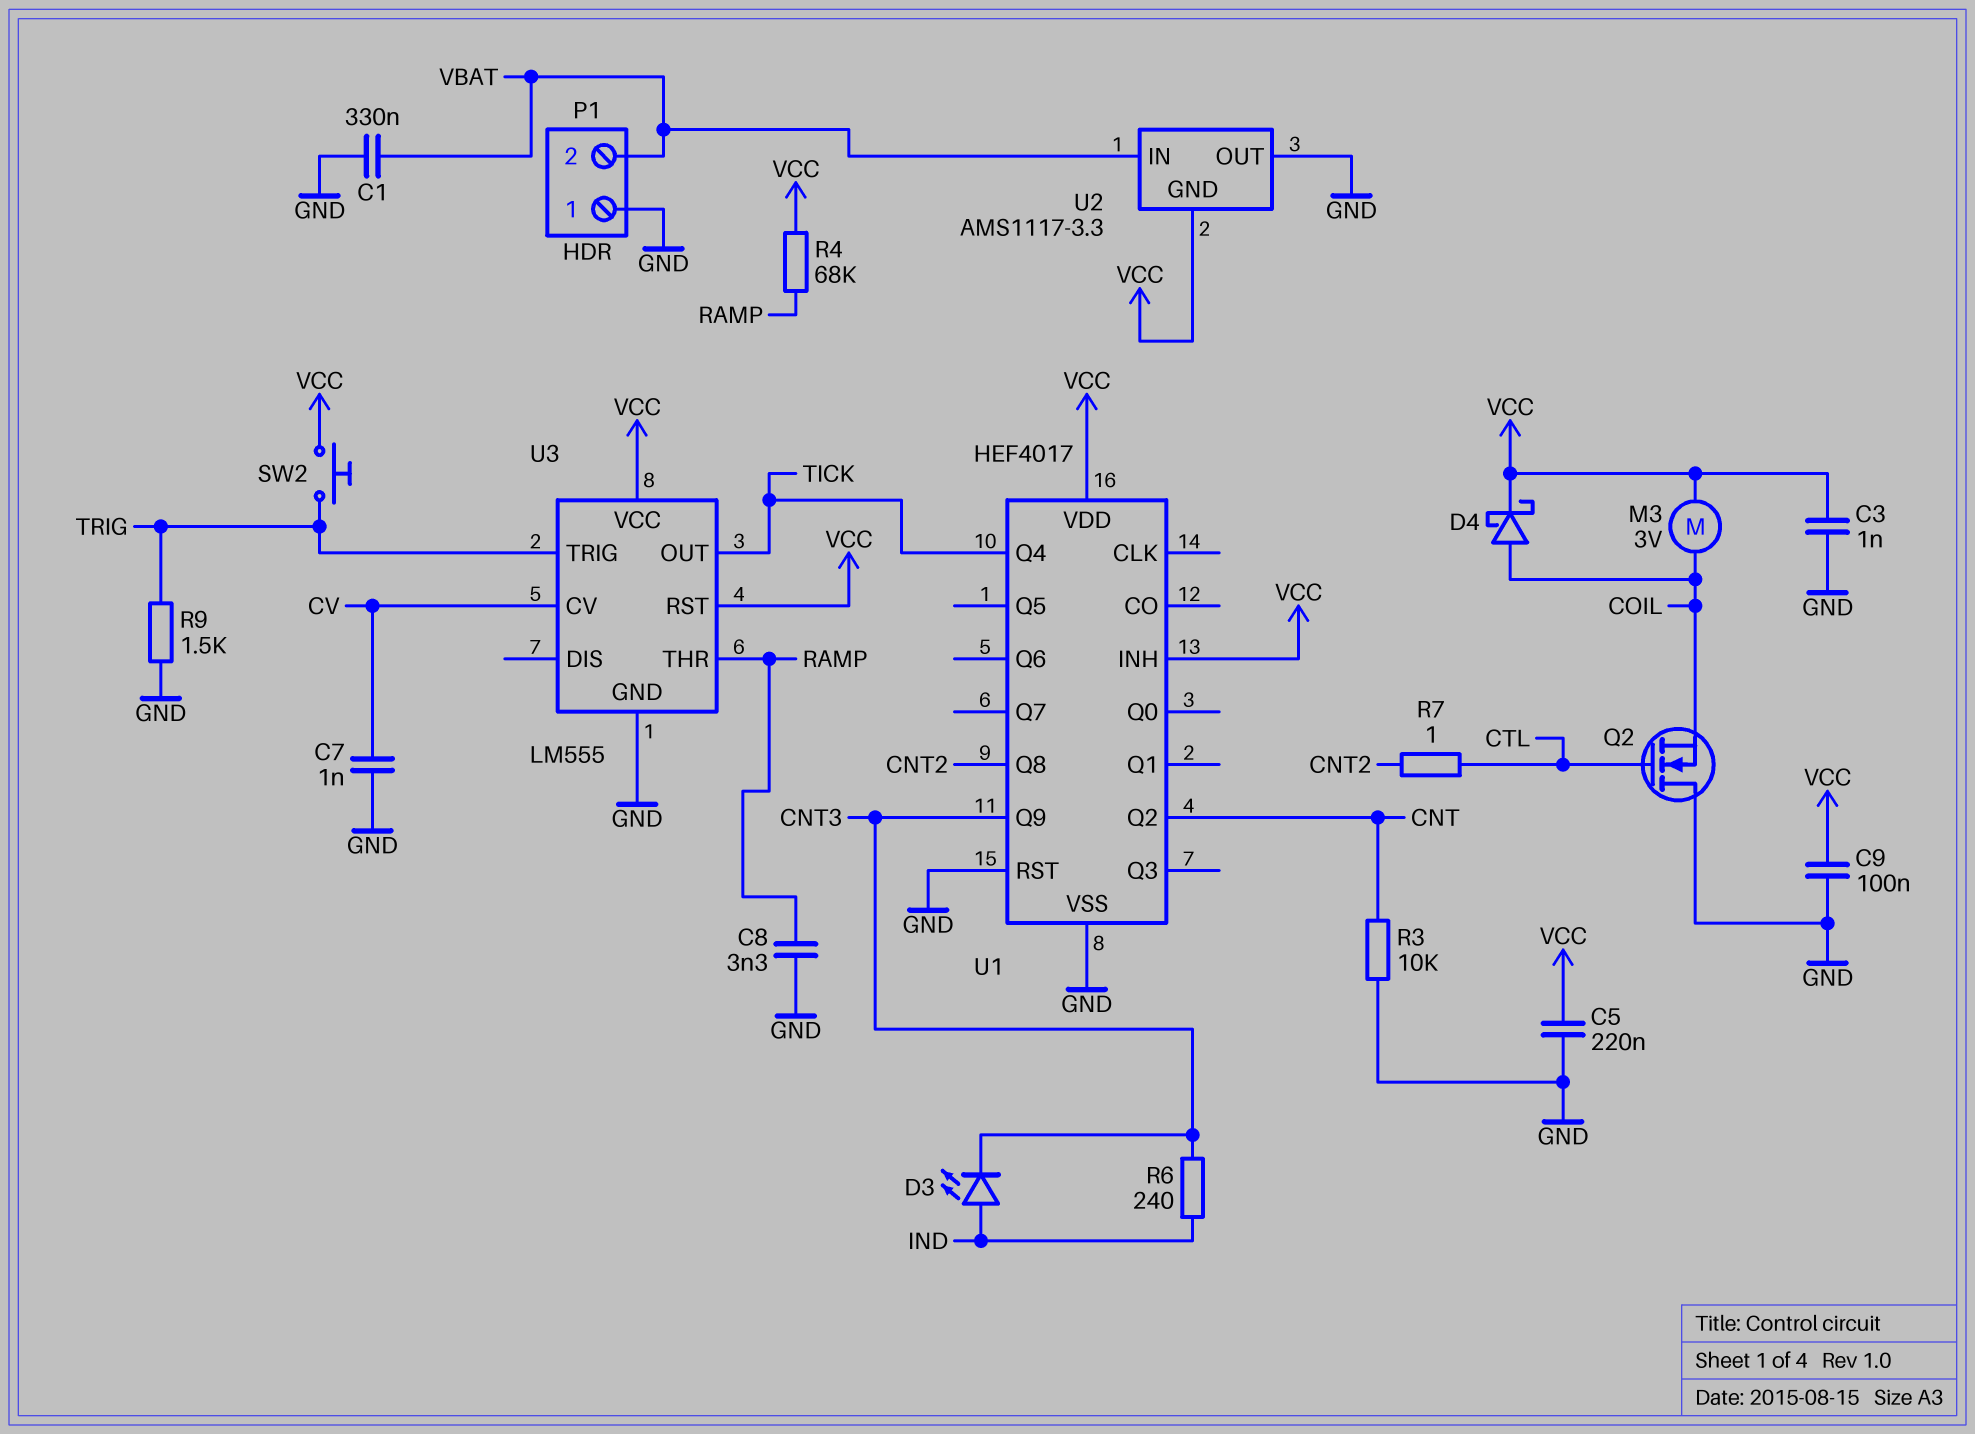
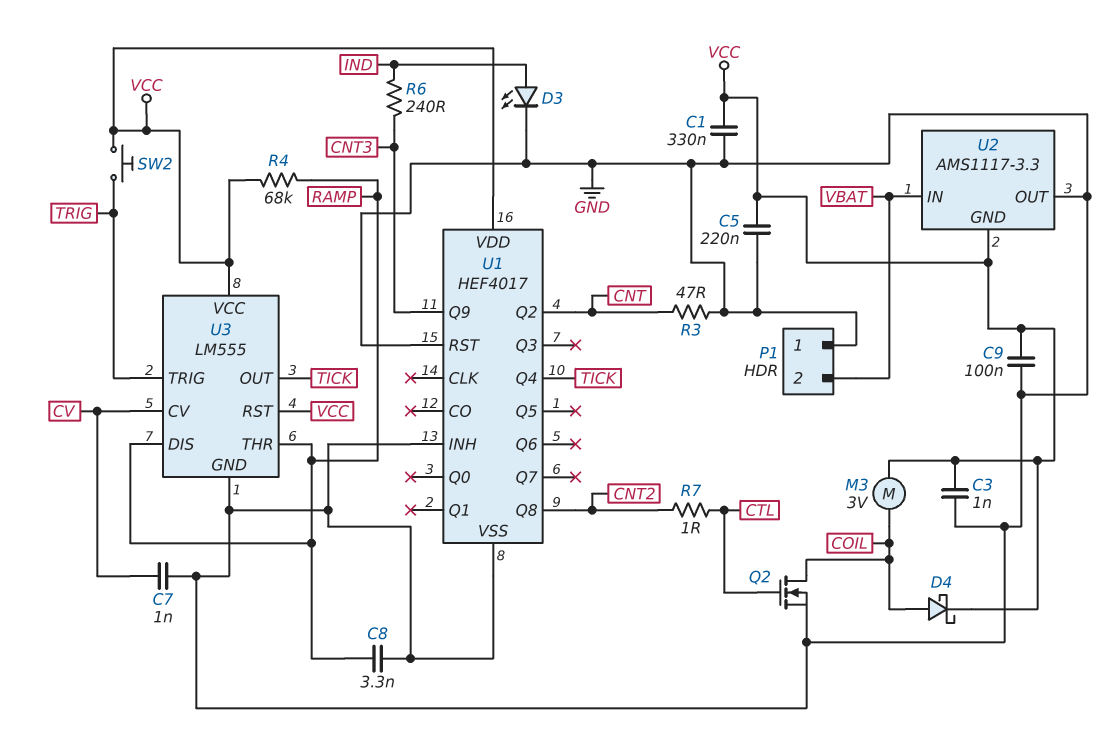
C1: 330nF (GND, VBAT) -> 330nF (GND, VCC)
D3: LED (A IND, K CNT3) -> LED (A IND, K GND)
Q2: NMOS (G CTL, D GND, S COIL) -> NMOS (G CTL, D COIL, S GND)
R3: 10k (CNT, GND) -> 47 (CNT, GND)
R9: 1.5k (GND, TRIG) -> none
U1 pin INH: VCC -> GND
U3 pin DIS: none -> RAMP

